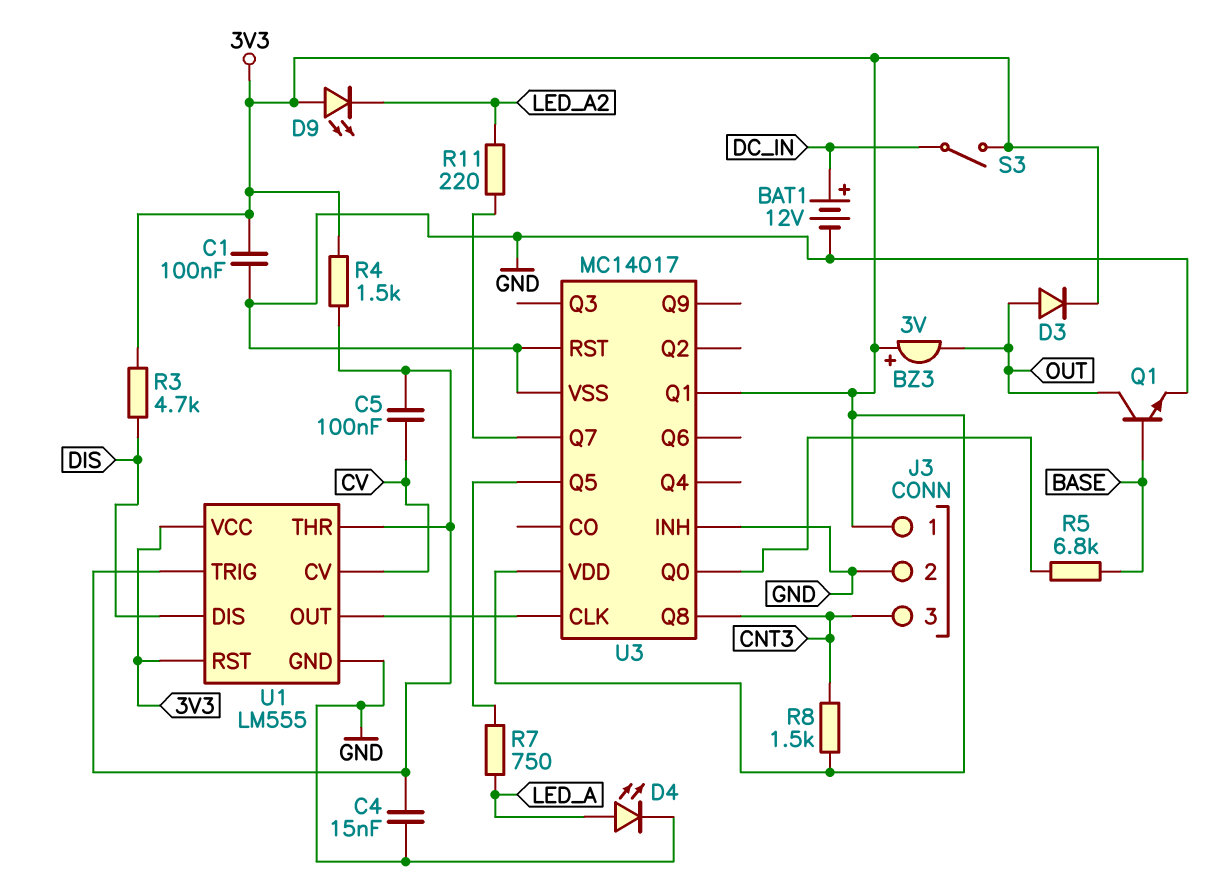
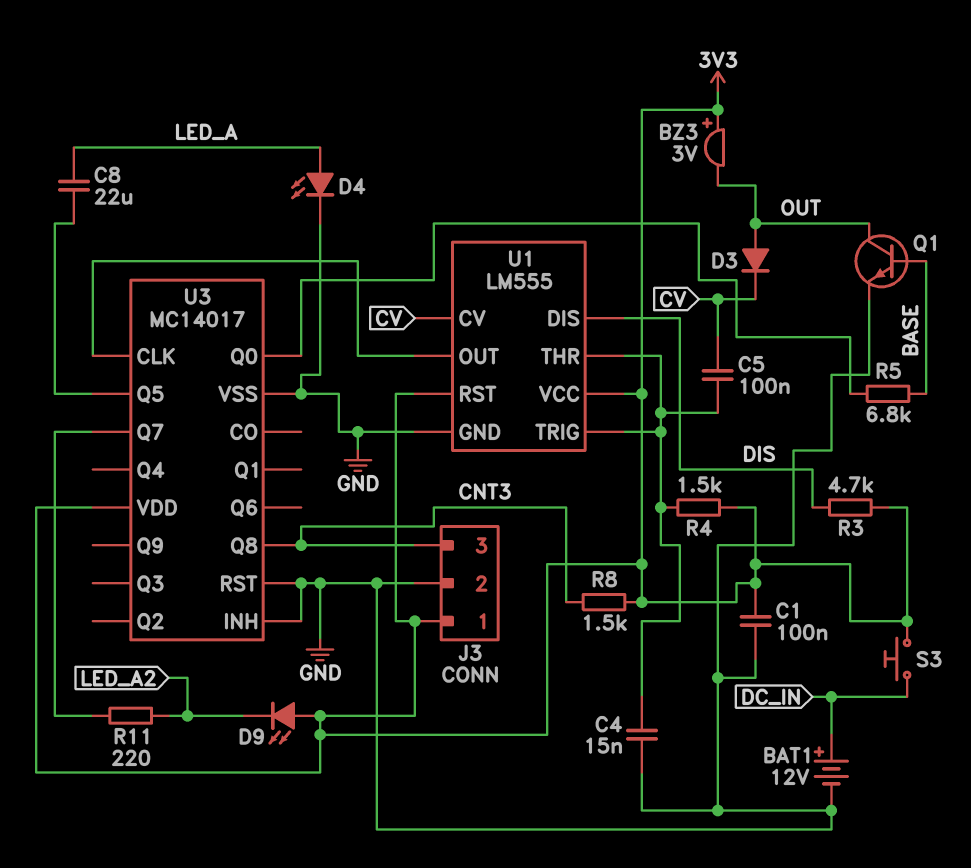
C8: none -> 22uF (LED_A, U3/Q5)
D3: diode (A OUT, K 3V3) -> diode (A OUT, K CV)
R7: 750 (LED_A, U3/Q5) -> none
S3: switch (3V3, DC_IN) -> button (3V3, DC_IN)
U3 pin Q1: 3V3 -> none

